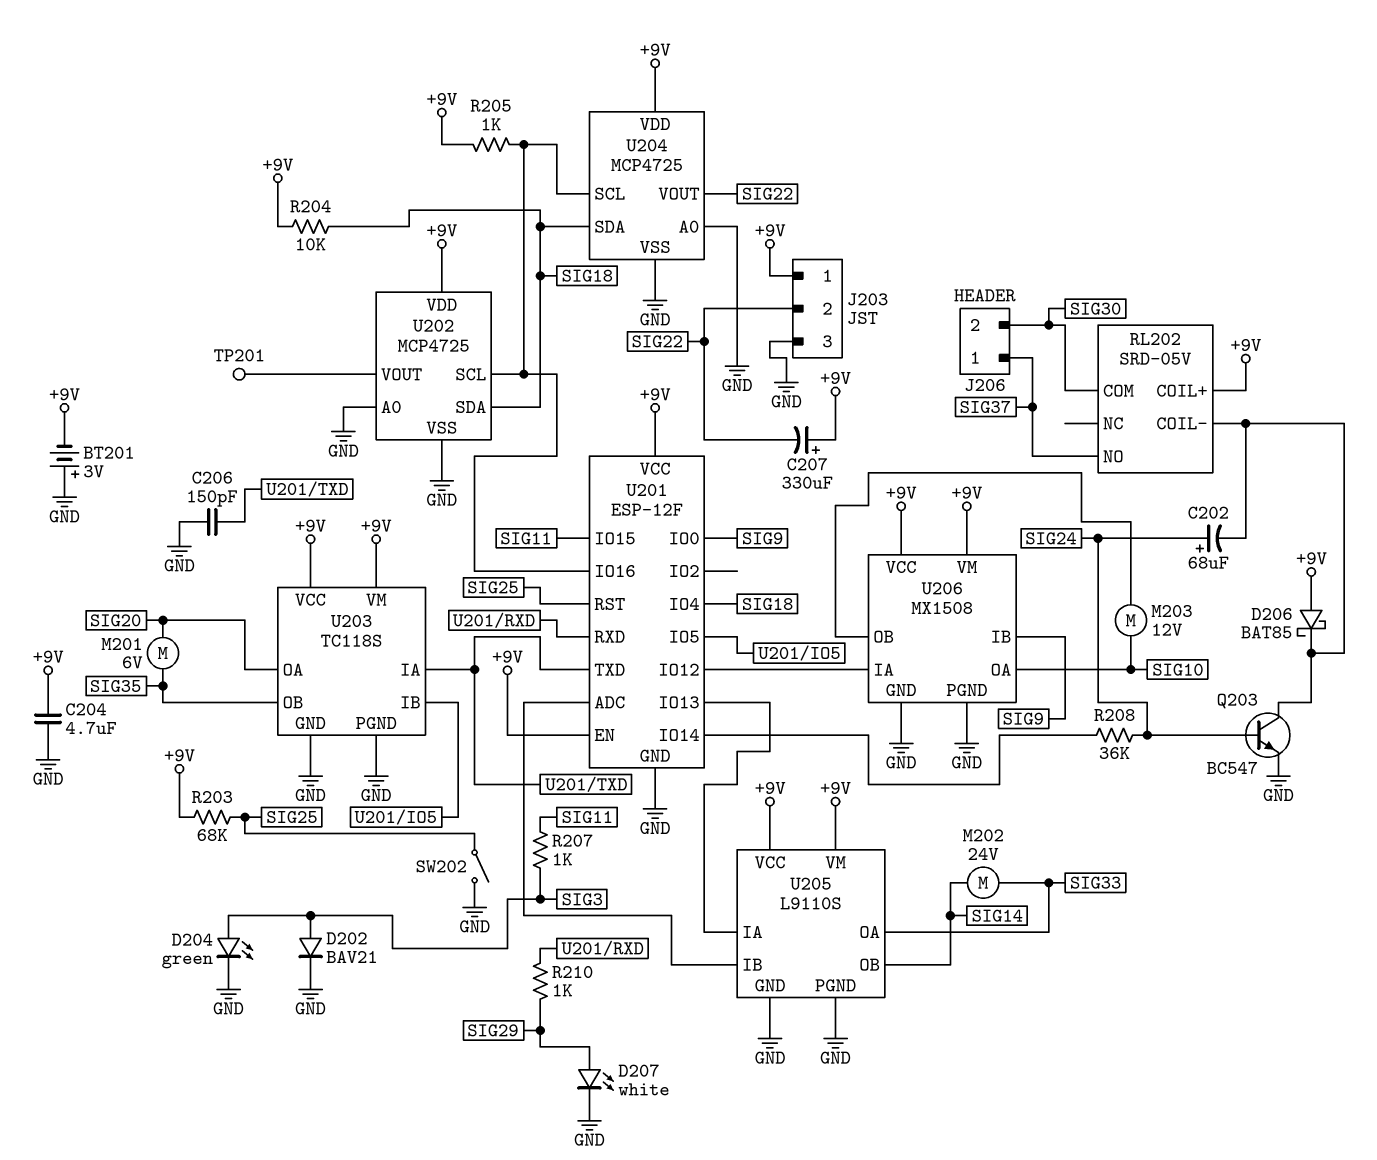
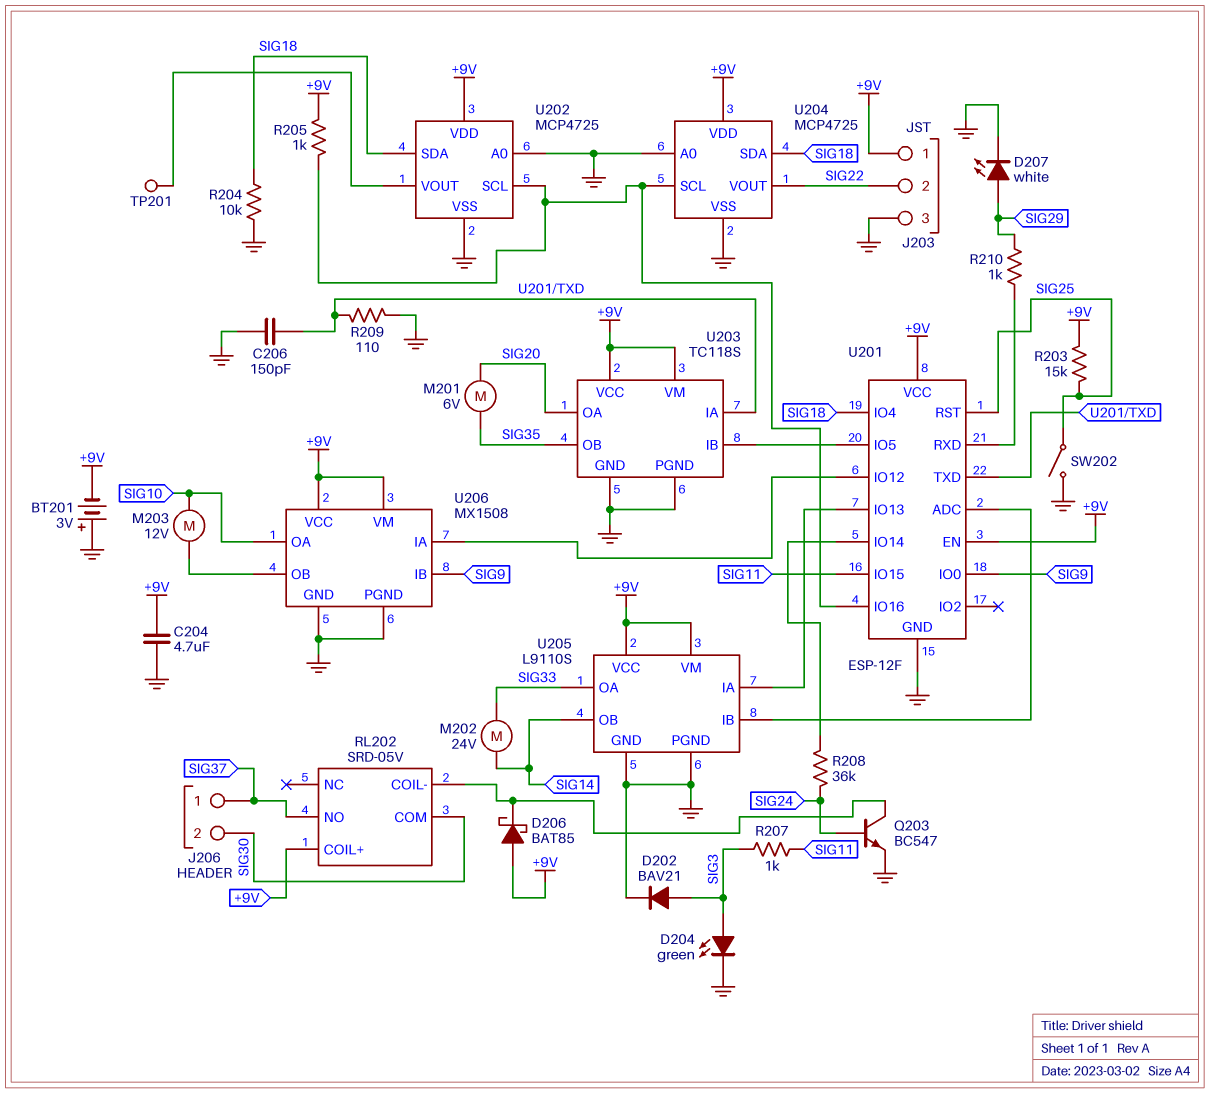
C202: 68uF (plus SIG24, minus RL202/COIL-) -> none
C207: 330uF (plus +9V, minus SIG22) -> none
R203: 68k (+9V, SIG25) -> 15k (+9V, SIG25)
R204: 10k (+9V, SIG18) -> 10k (GND, SIG18)
R209: none -> 110 (GND, U201/TXD)

